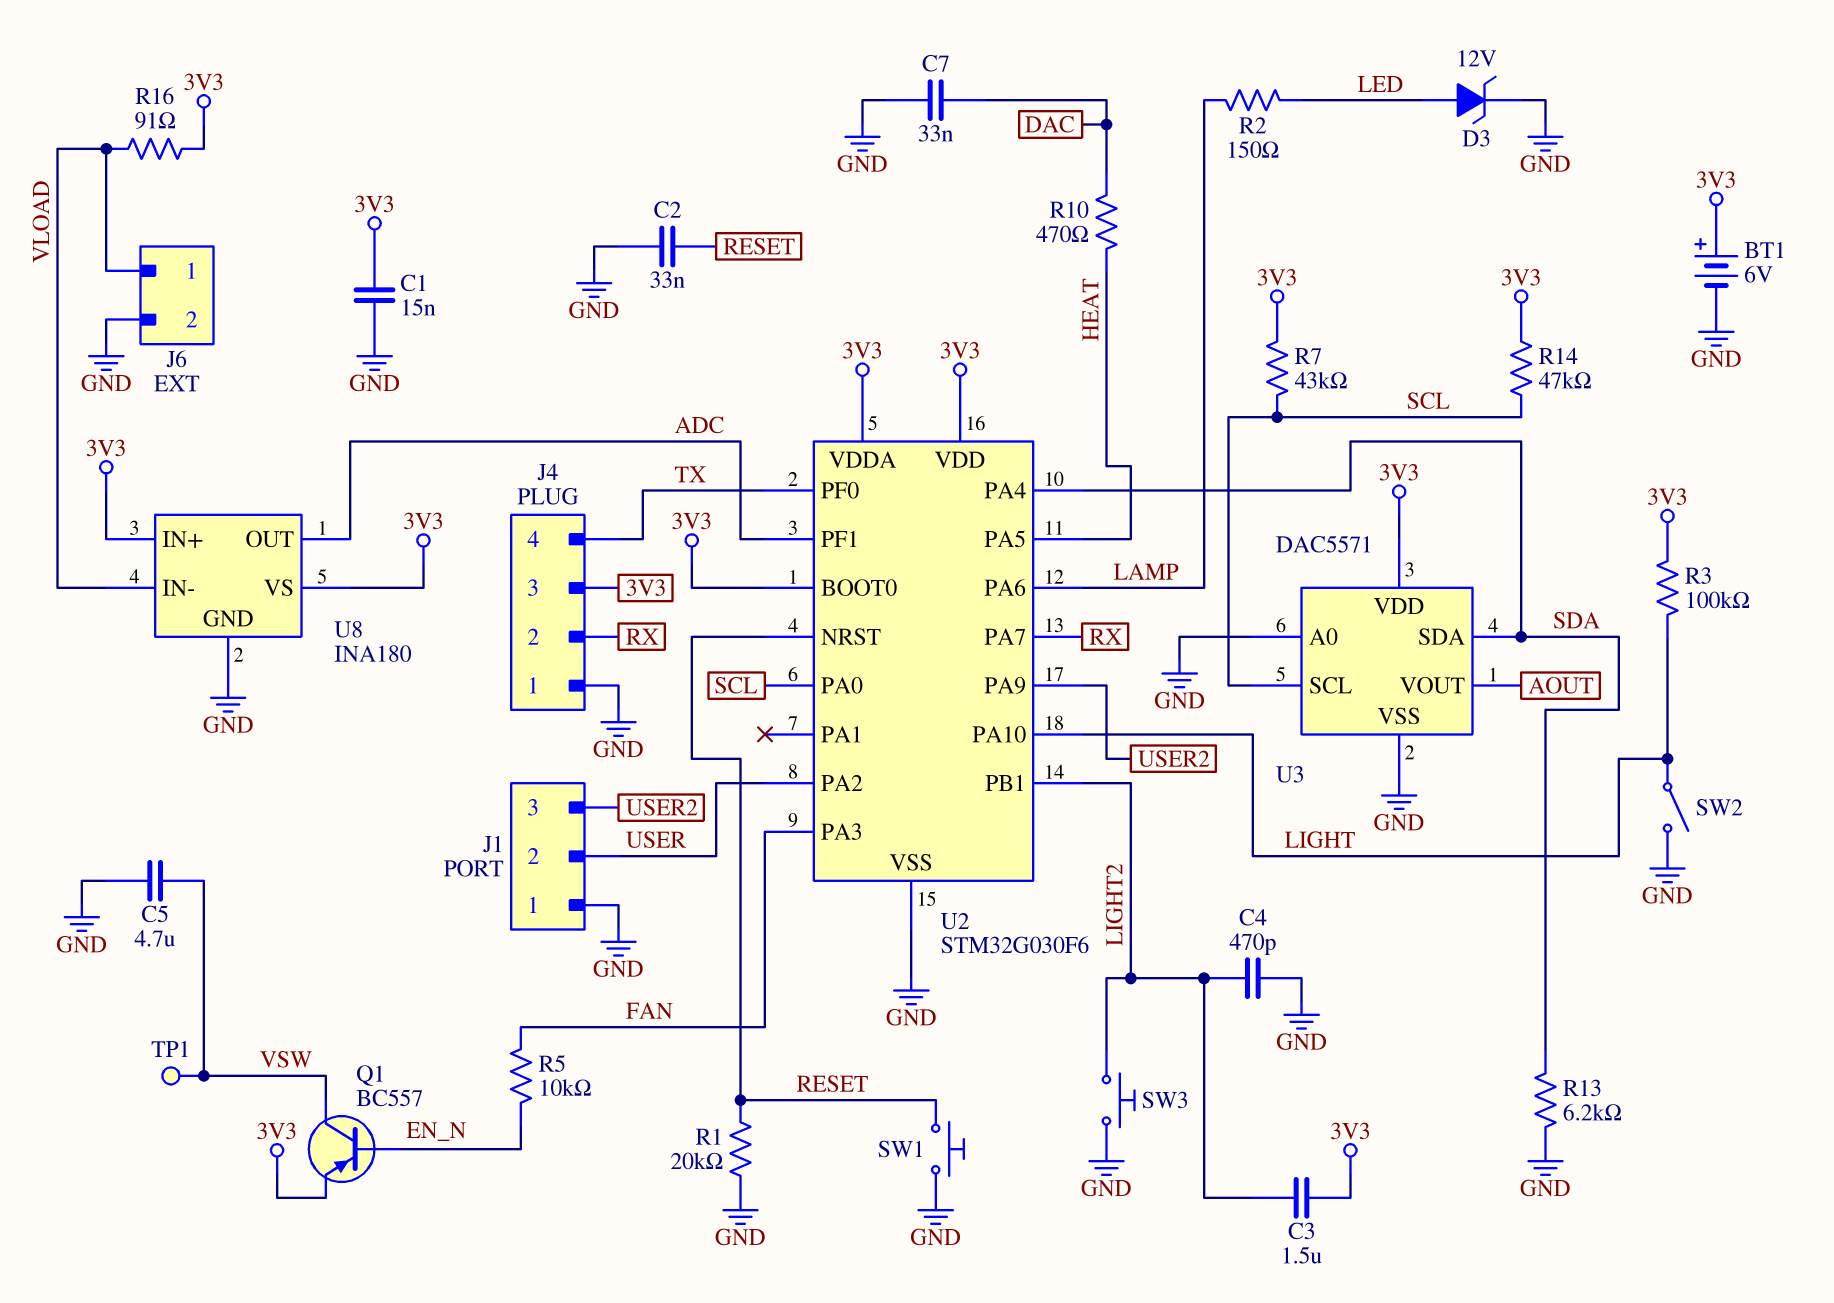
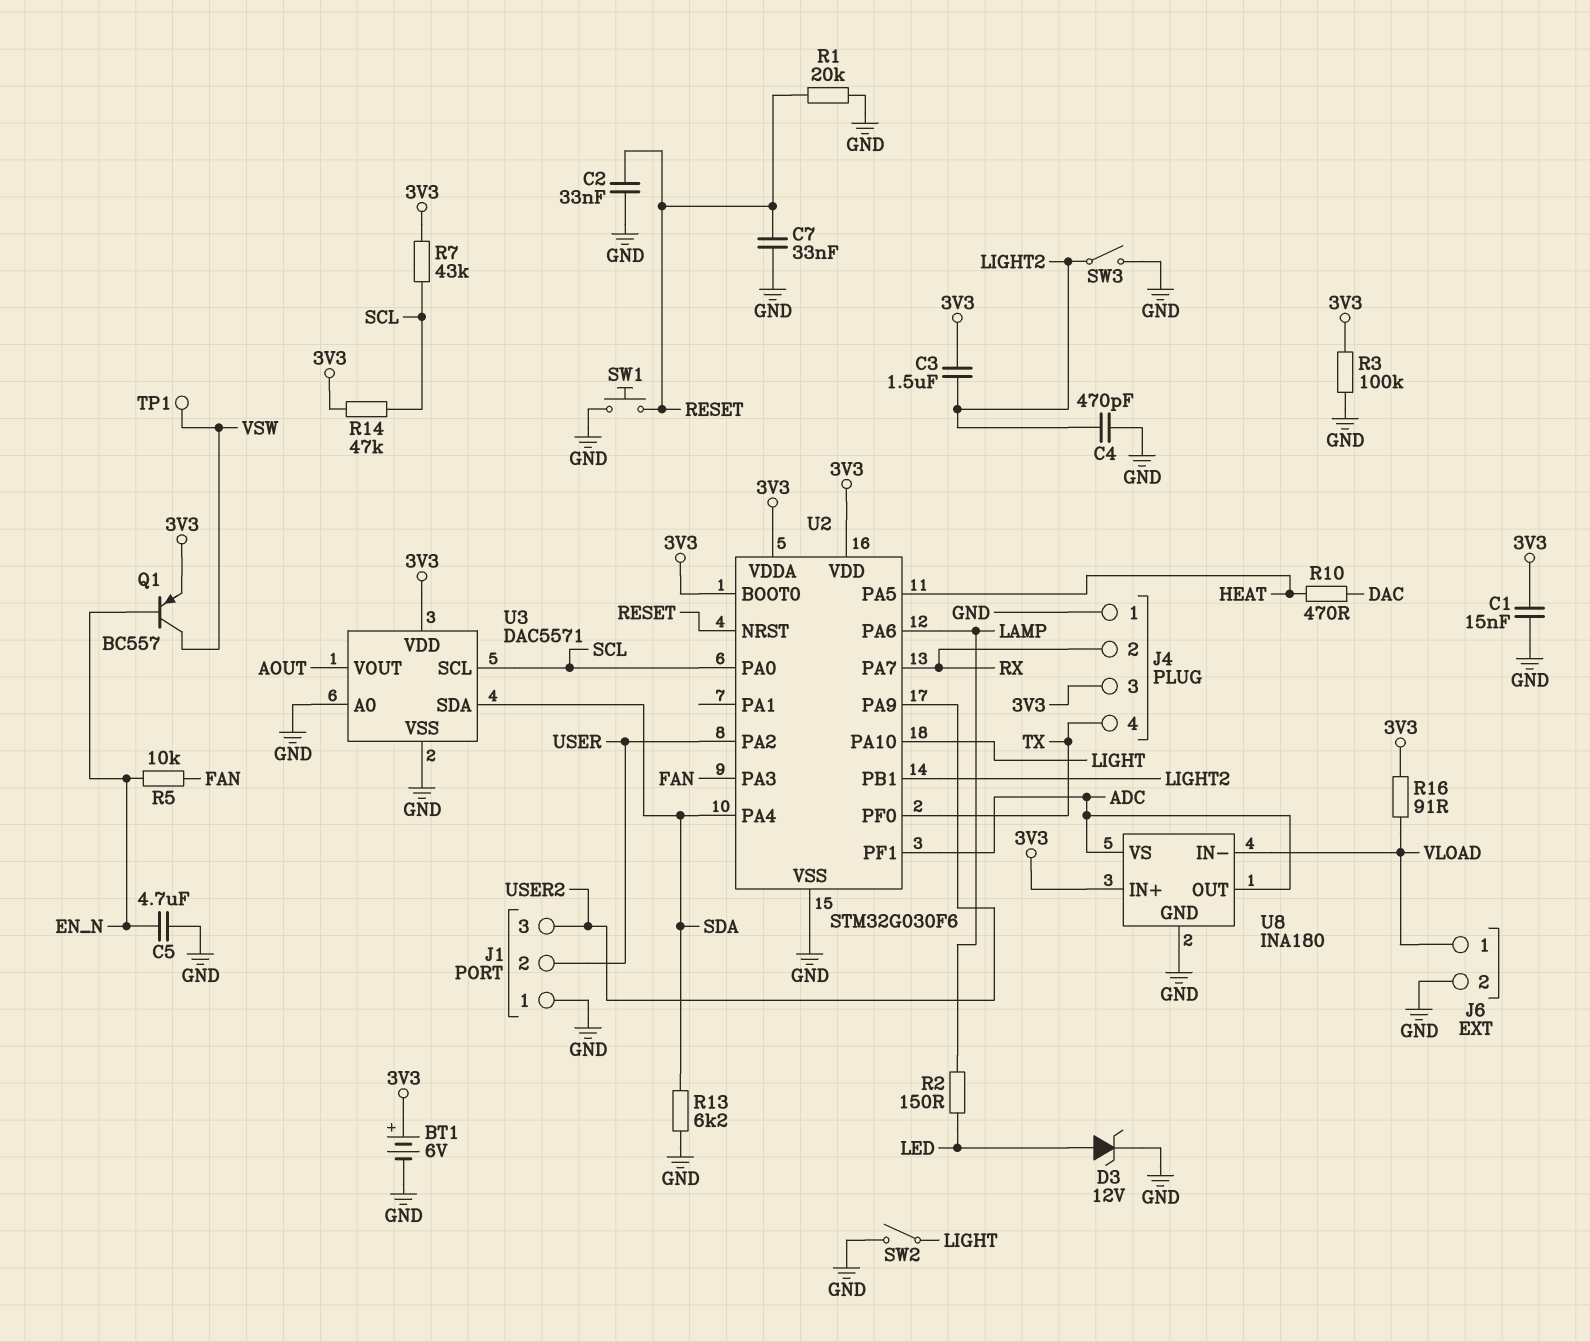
C5: 4.7uF (GND, VSW) -> 4.7uF (EN_N, GND)
C7: 33nF (DAC, GND) -> 33nF (GND, RESET)
R3: 100k (3V3, LIGHT) -> 100k (3V3, GND)
SW3: button (GND, LIGHT2) -> switch (GND, LIGHT2)
U8 pin VS: 3V3 -> ADC

